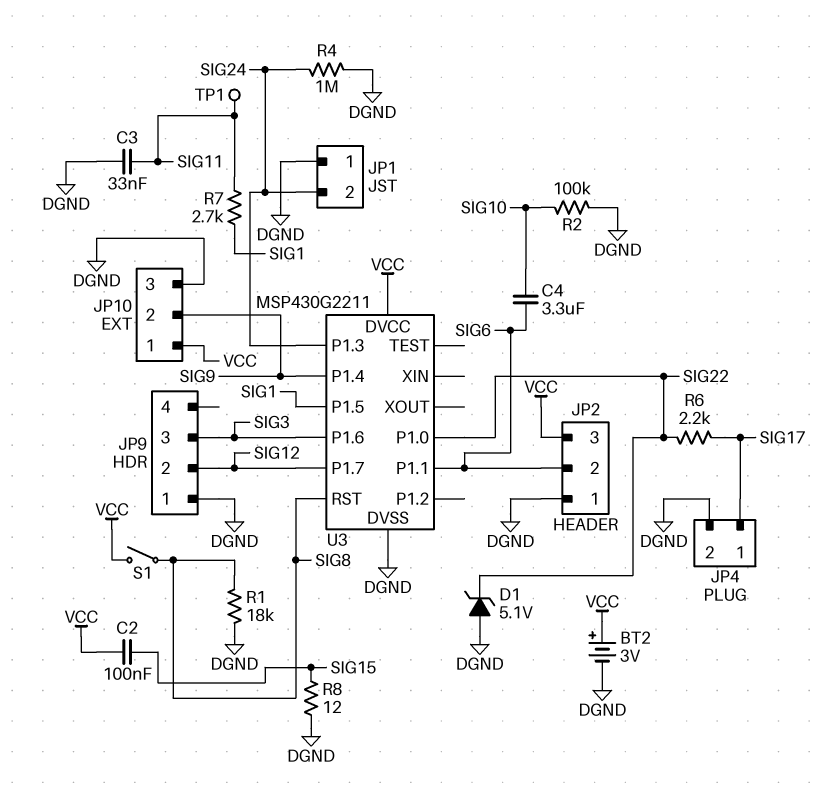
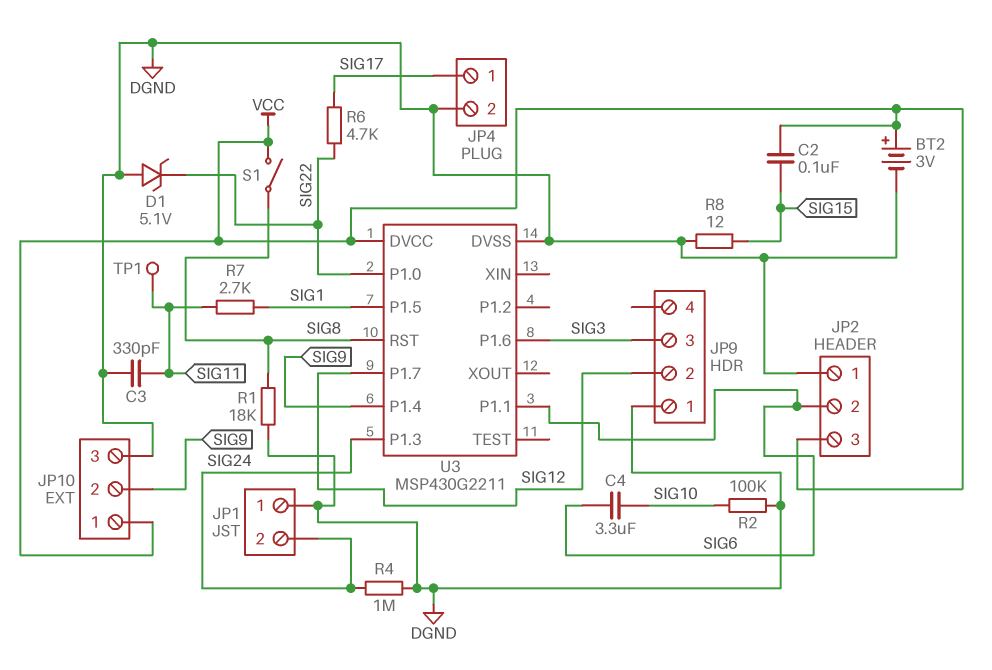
C3: 33nF (DGND, SIG11) -> 330pF (DGND, SIG11)
R6: 2.2k (SIG17, SIG22) -> 4.7k (SIG17, SIG22)

